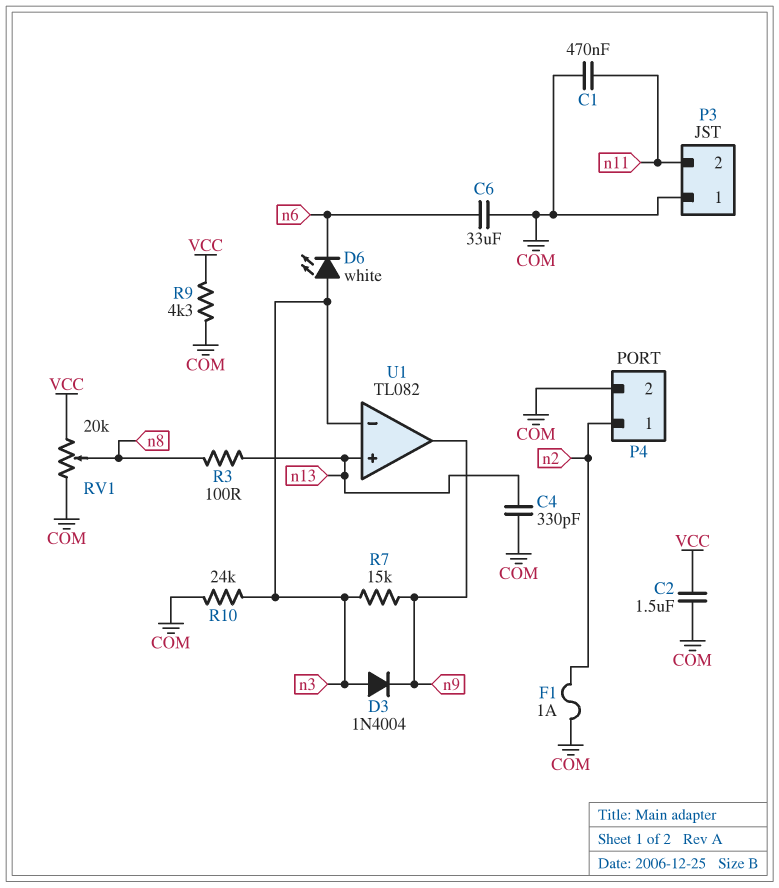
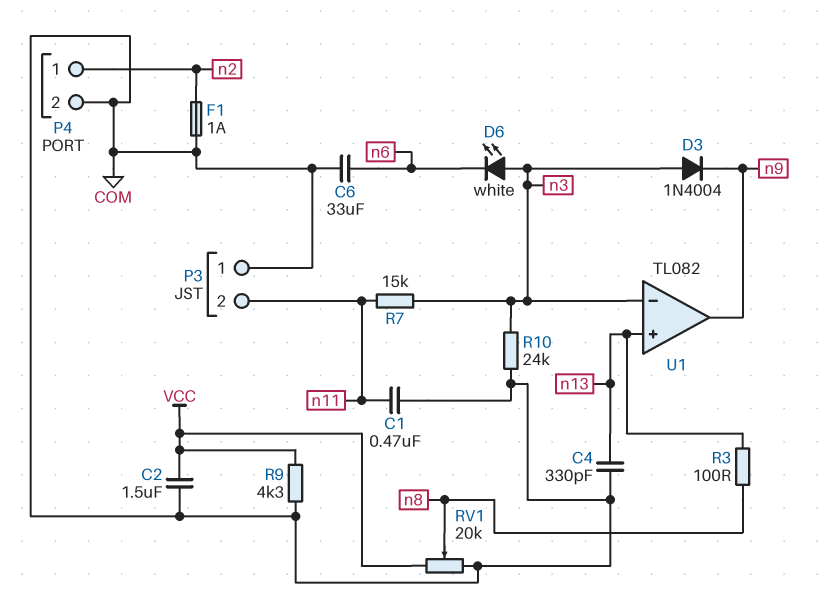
R7: 15k (n3, n9) -> 15k (n3, n11)

